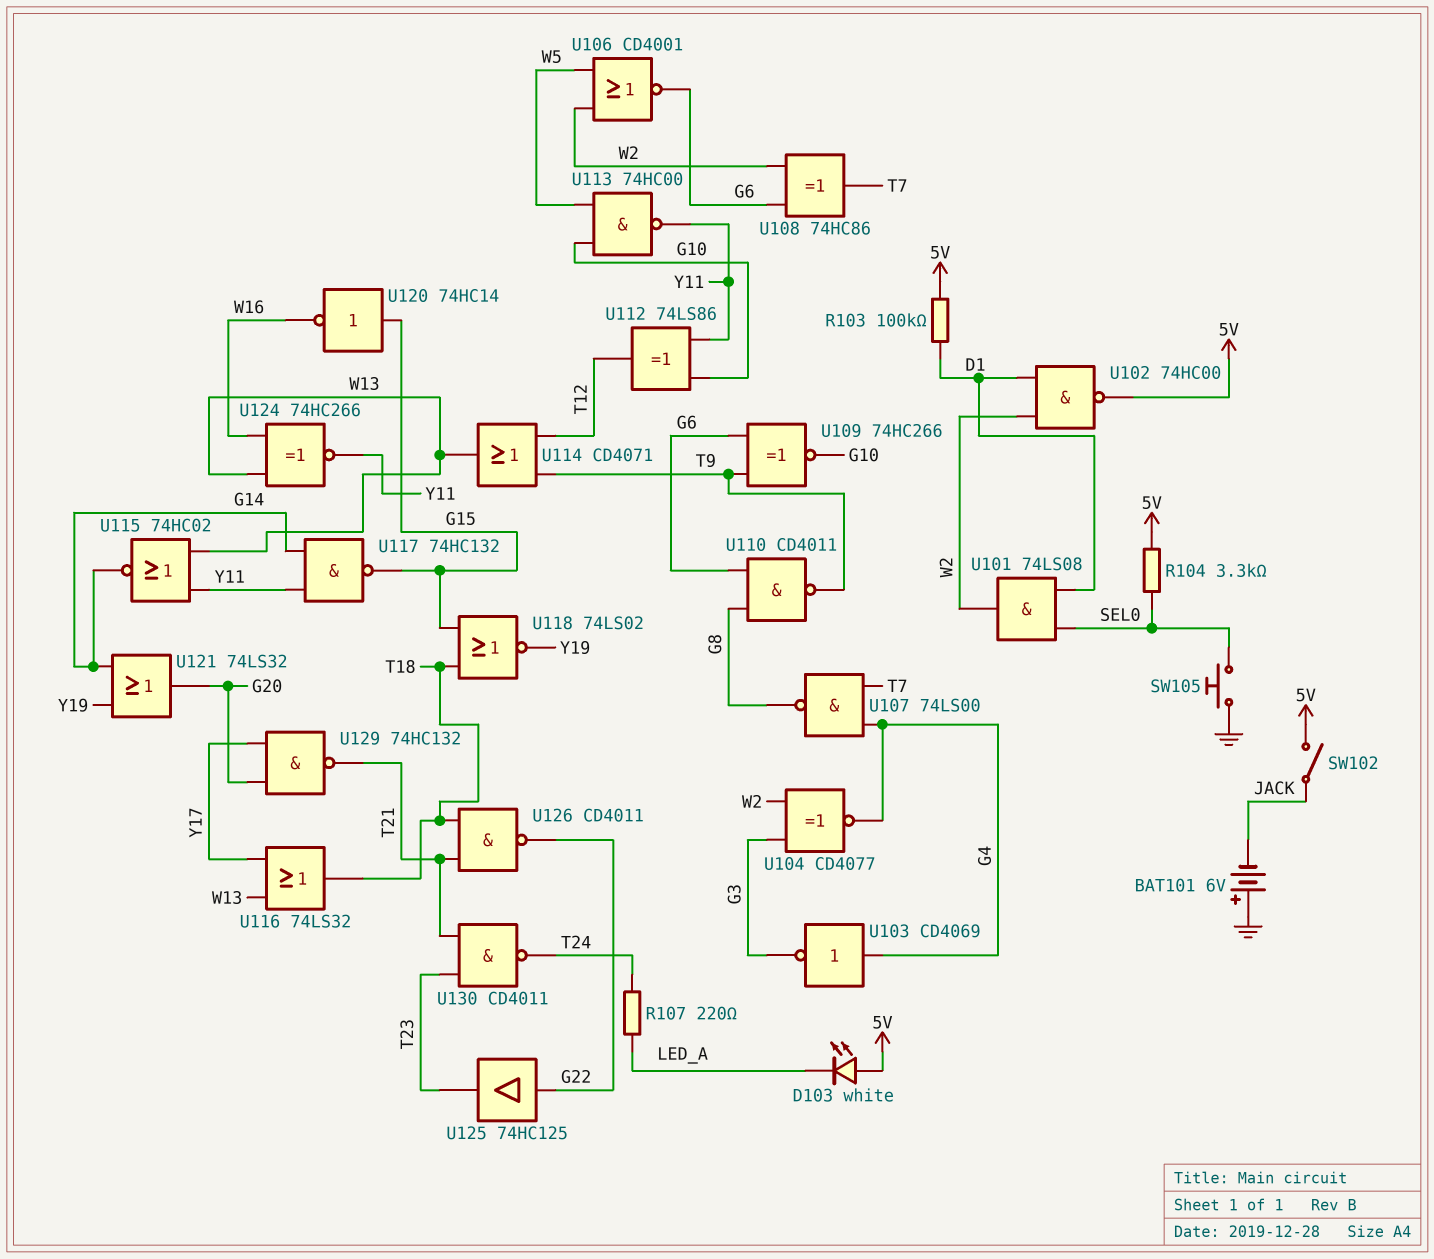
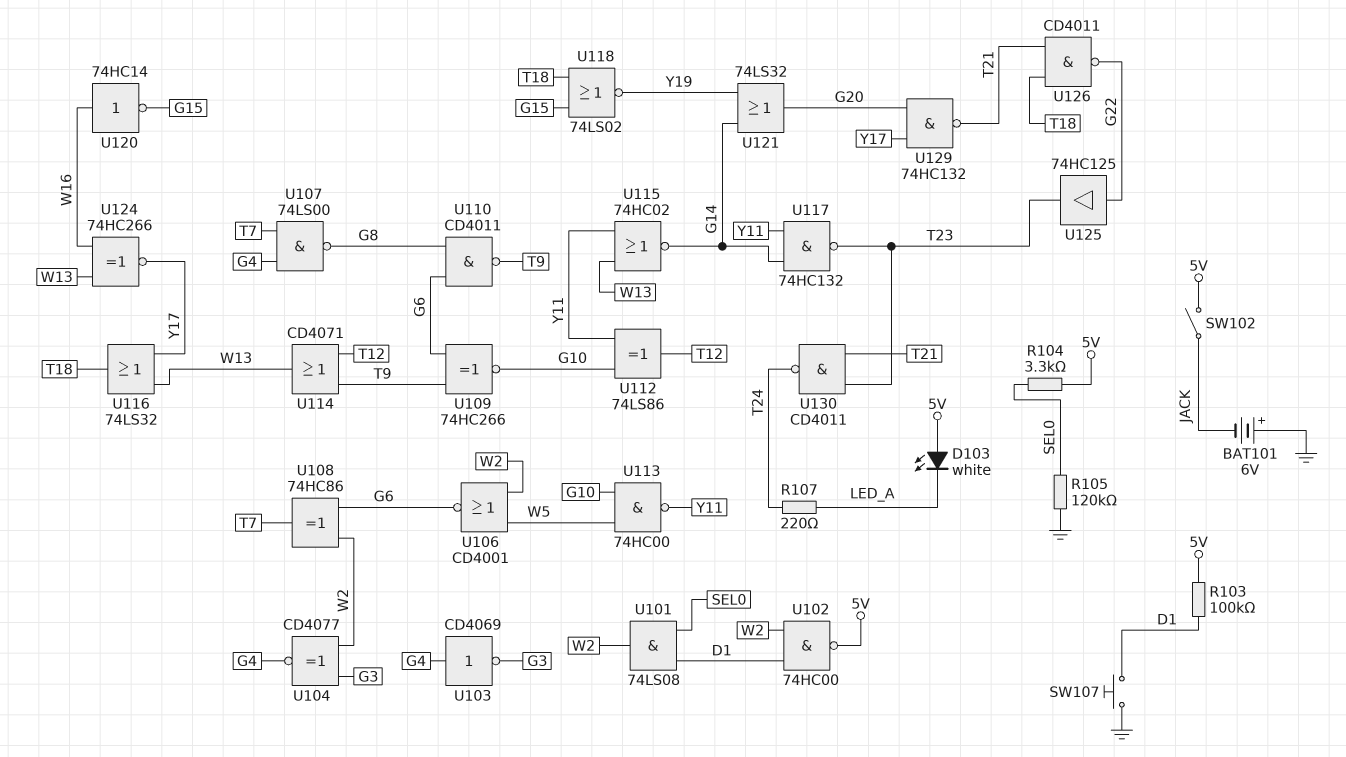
R105: none -> 120k (GND, SEL0)
SW105: button (GND, SEL0) -> none
SW107: none -> button (D1, GND)
U117: NAND 74HC132 (in G14, in Y11, out G15) -> NAND 74HC132 (in G14, in Y11, out T23)
U120: NOT 74HC14 (in G15, out W16) -> NOT 74HC14 (in W16, out G15)
U124: XNOR 74HC266 (in W13, in W16, out Y11) -> XNOR 74HC266 (in W13, in W16, out Y17)

